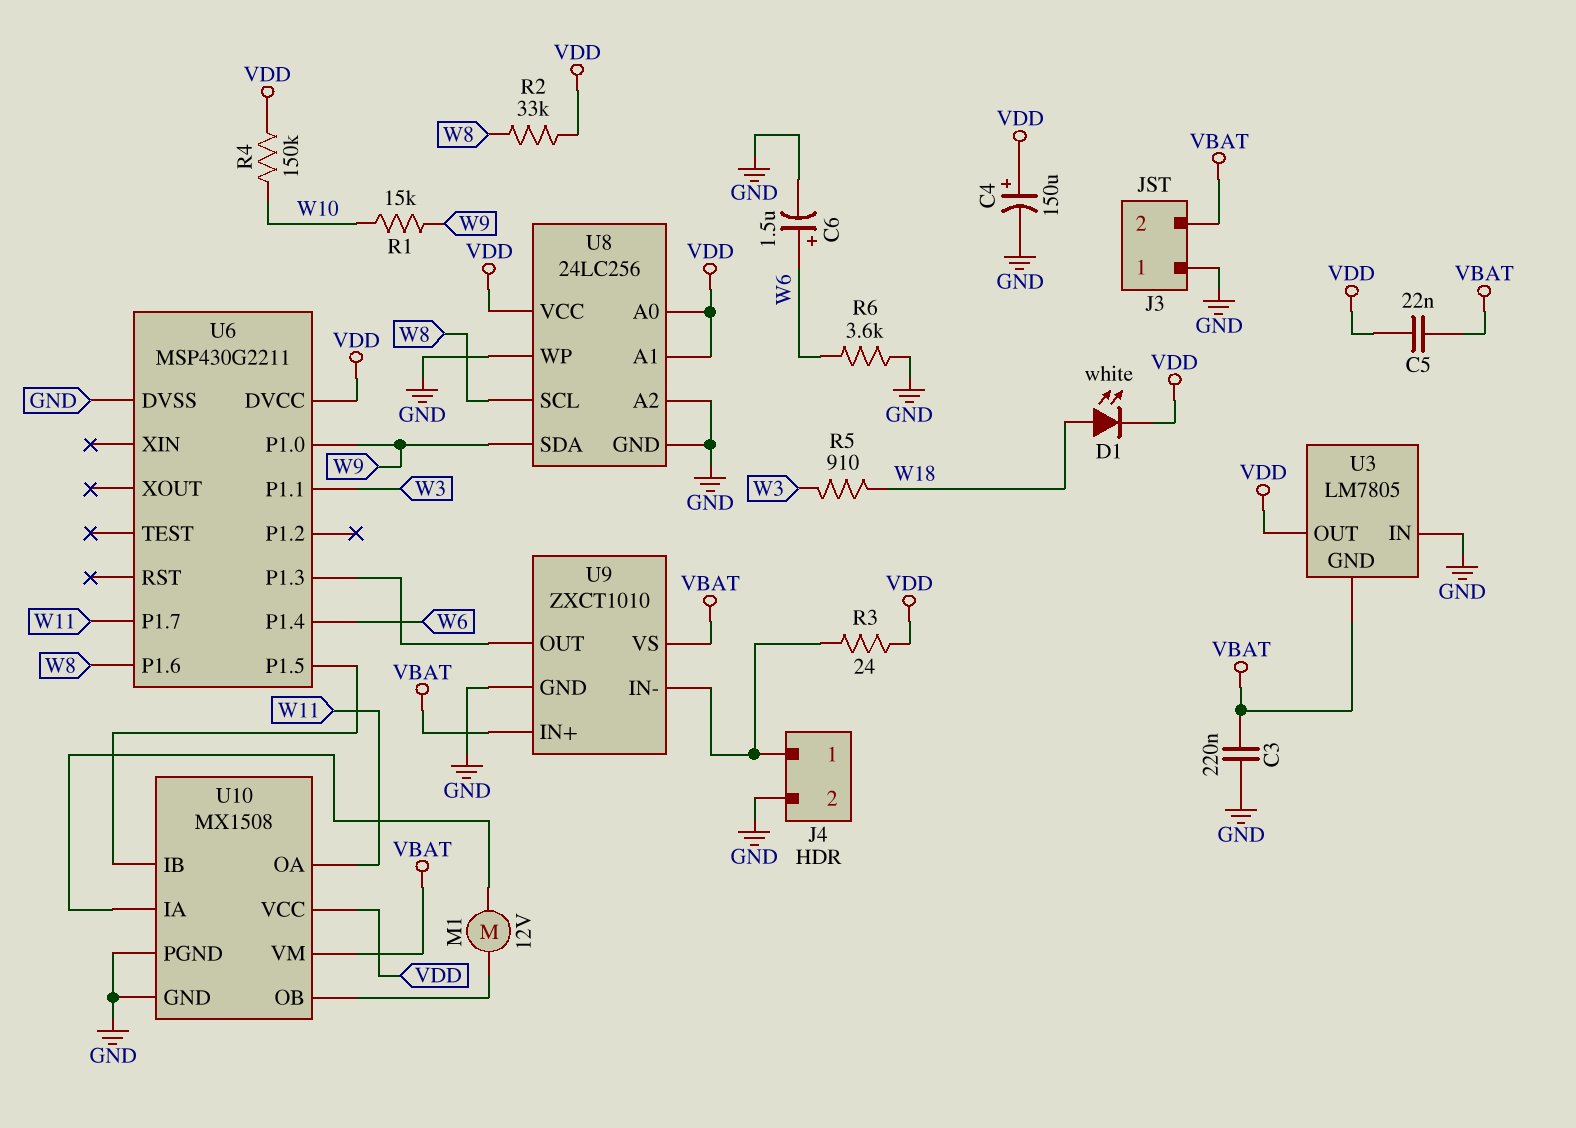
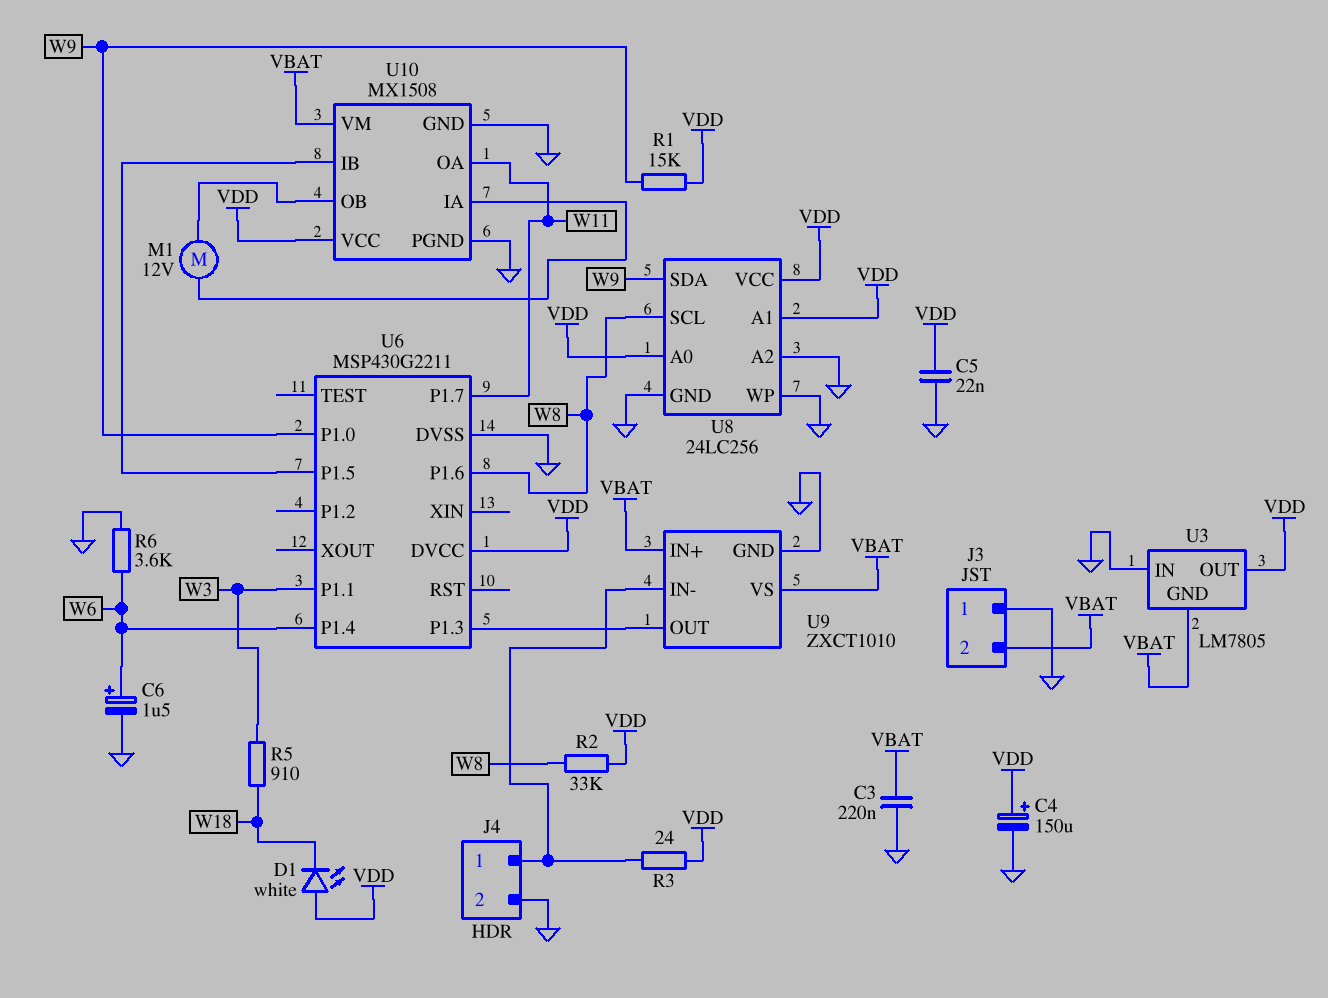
C5: 22nF (VBAT, VDD) -> 22nF (GND, VDD)
D1: LED white (A W18, K VDD) -> LED white (A VDD, K W18)
R1: 15k (W9, W10) -> 15k (VDD, W9)
R4: 150k (VDD, W10) -> none

